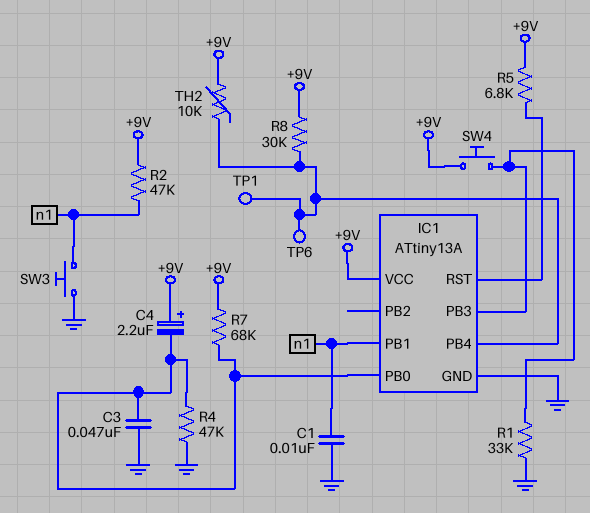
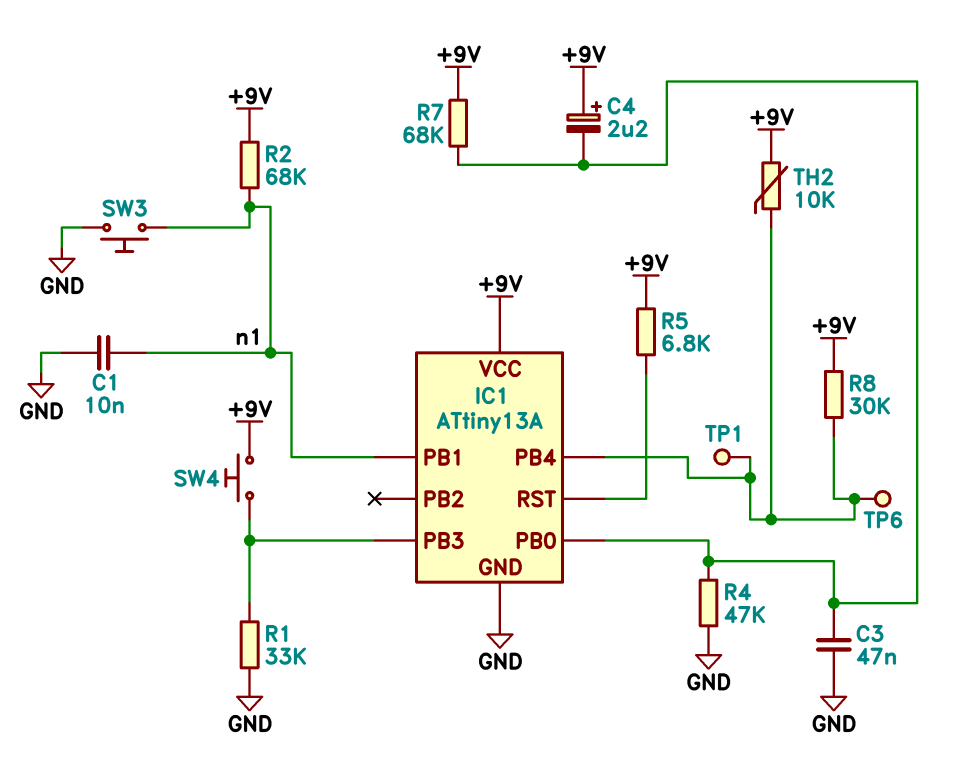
R2: 47k (+9V, n1) -> 68k (+9V, n1)

